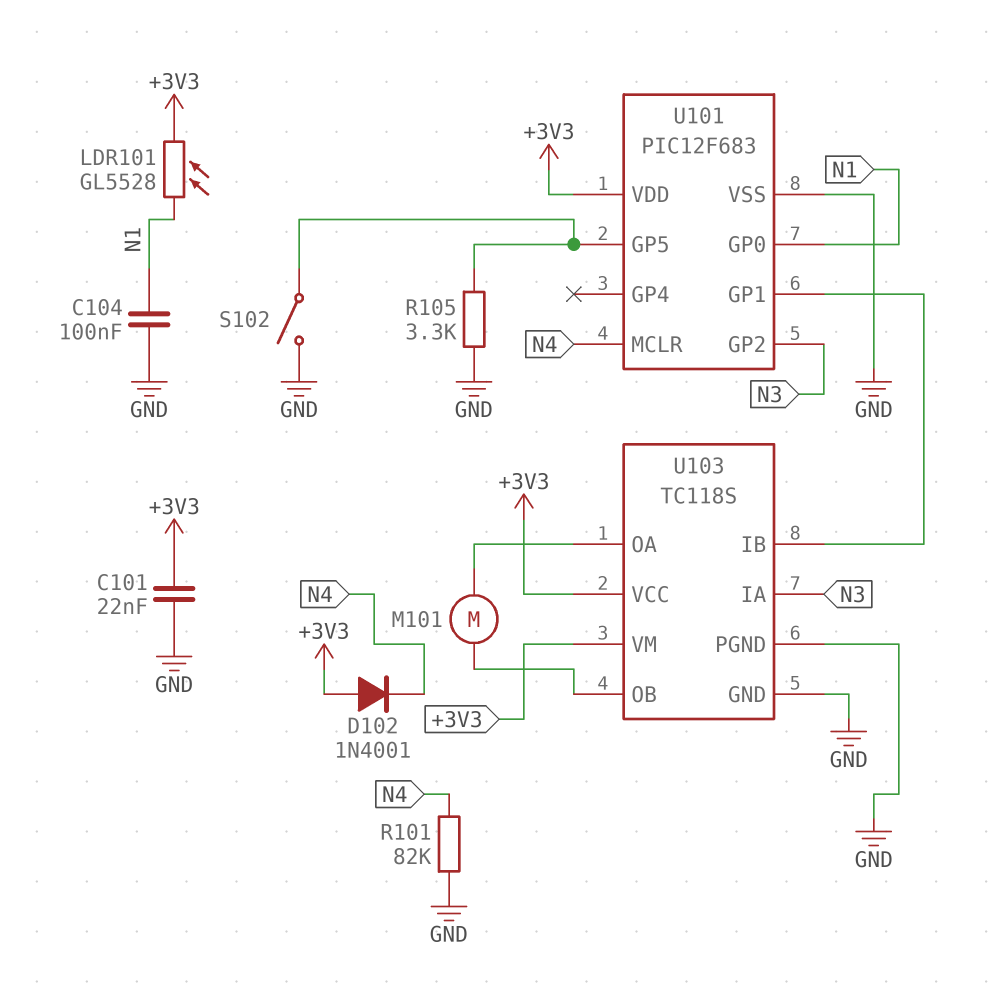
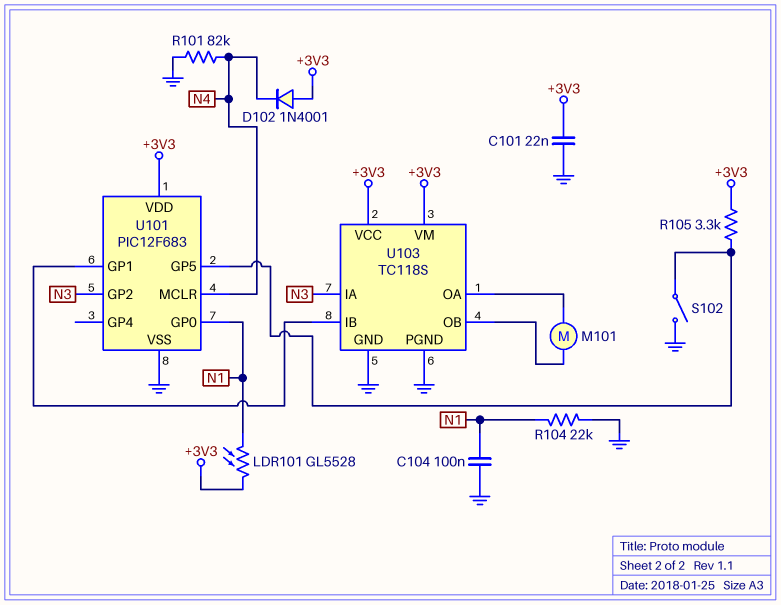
R104: none -> 22k (GND, N1)
R105: 3.3k (GND, U101/GP5) -> 3.3k (+3V3, U101/GP5)

